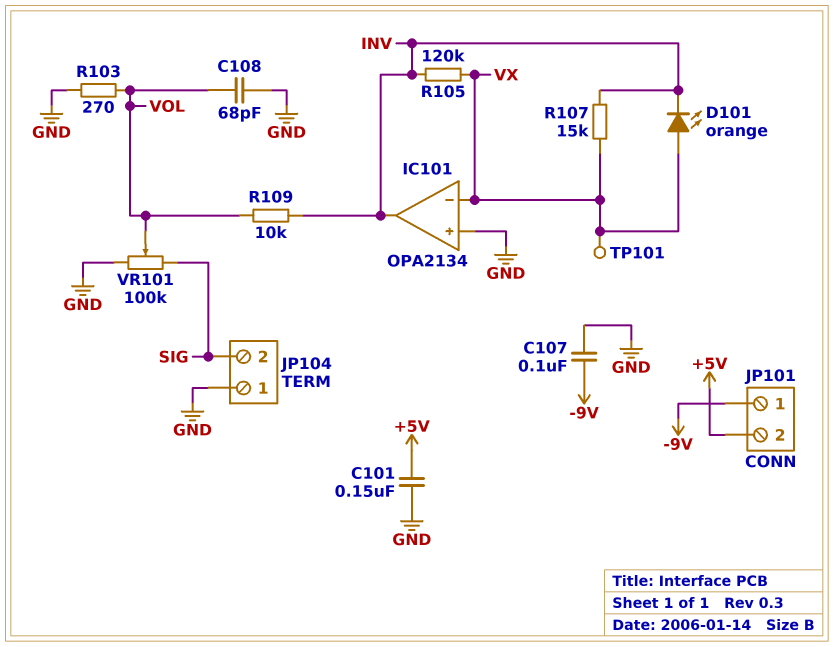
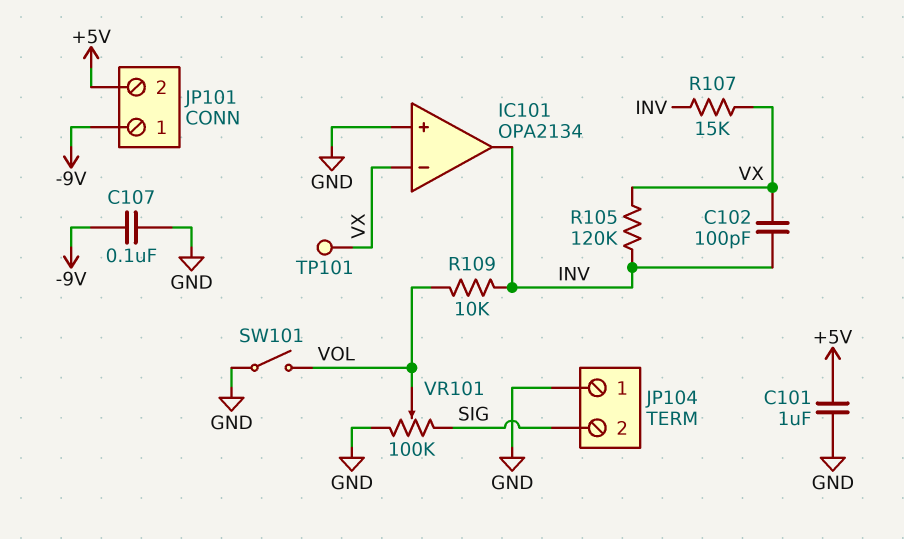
C101: 150nF (+5V, GND) -> 1uF (+5V, GND)
C102: none -> 100pF (INV, VX)
C108: 68pF (GND, VOL) -> none
D101: LED orange (A VX, K INV) -> none
R103: 270 (GND, VOL) -> none
SW101: none -> switch (GND, VOL)

